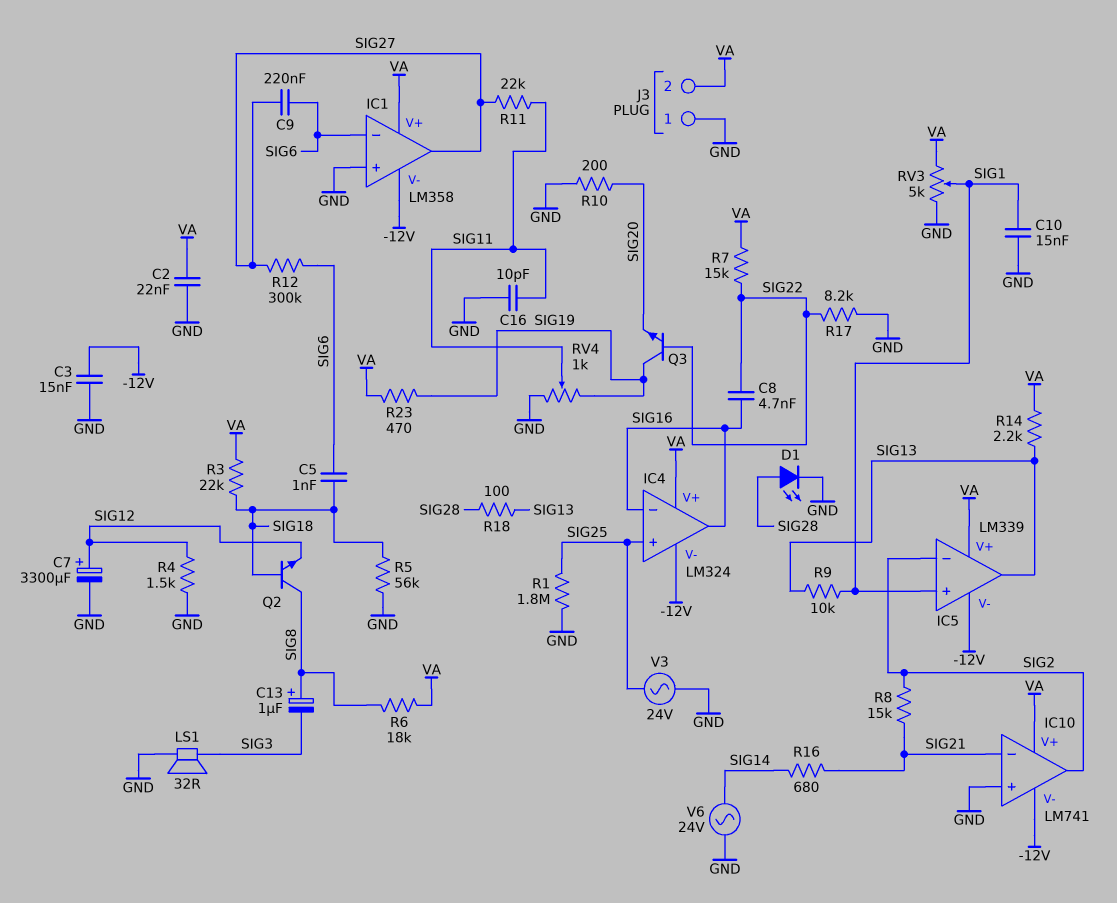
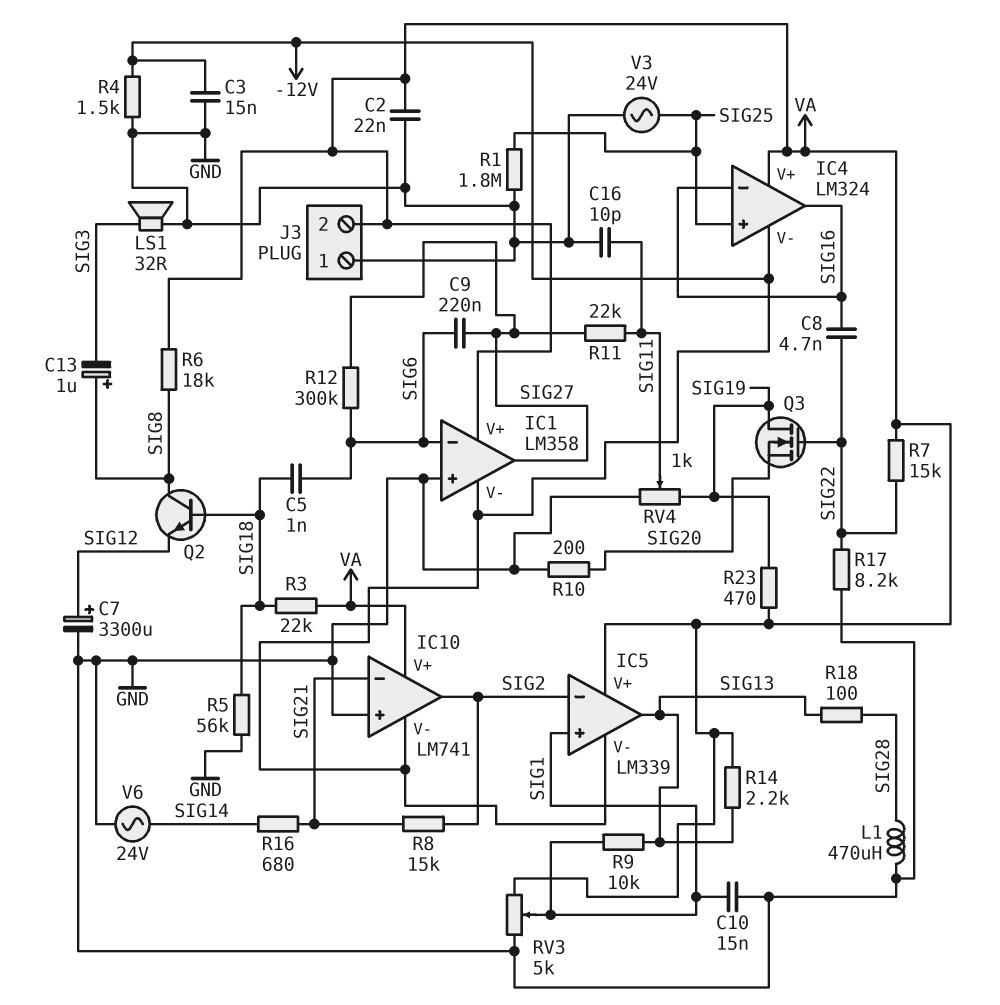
D1: LED (A SIG28, K GND) -> none
L1: none -> 470uH (GND, SIG28)
Q3: NPN (B SIG22, C SIG19, E SIG20) -> NMOS (G SIG22, D SIG19, S SIG20)
R4: 1.5k (GND, SIG12) -> 1.5k (-12V, GND)

